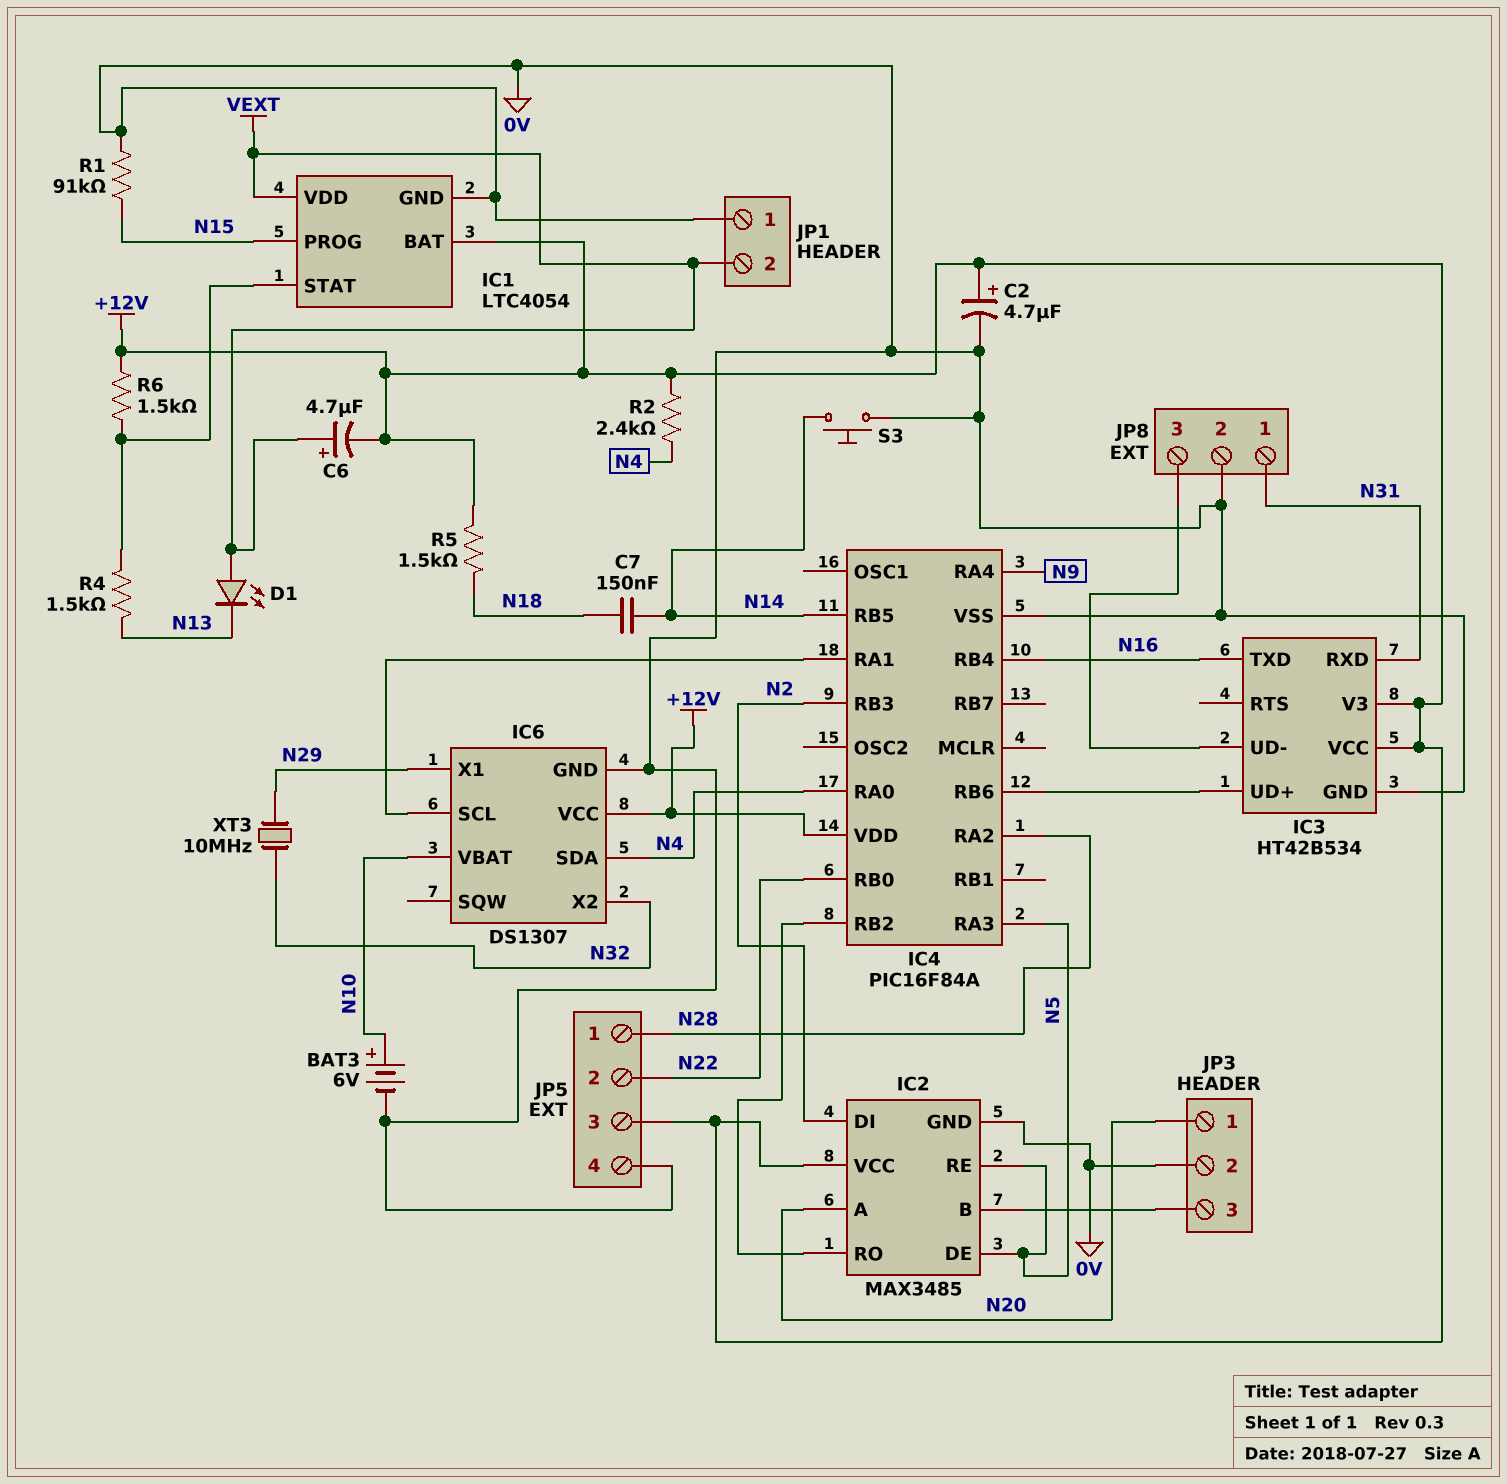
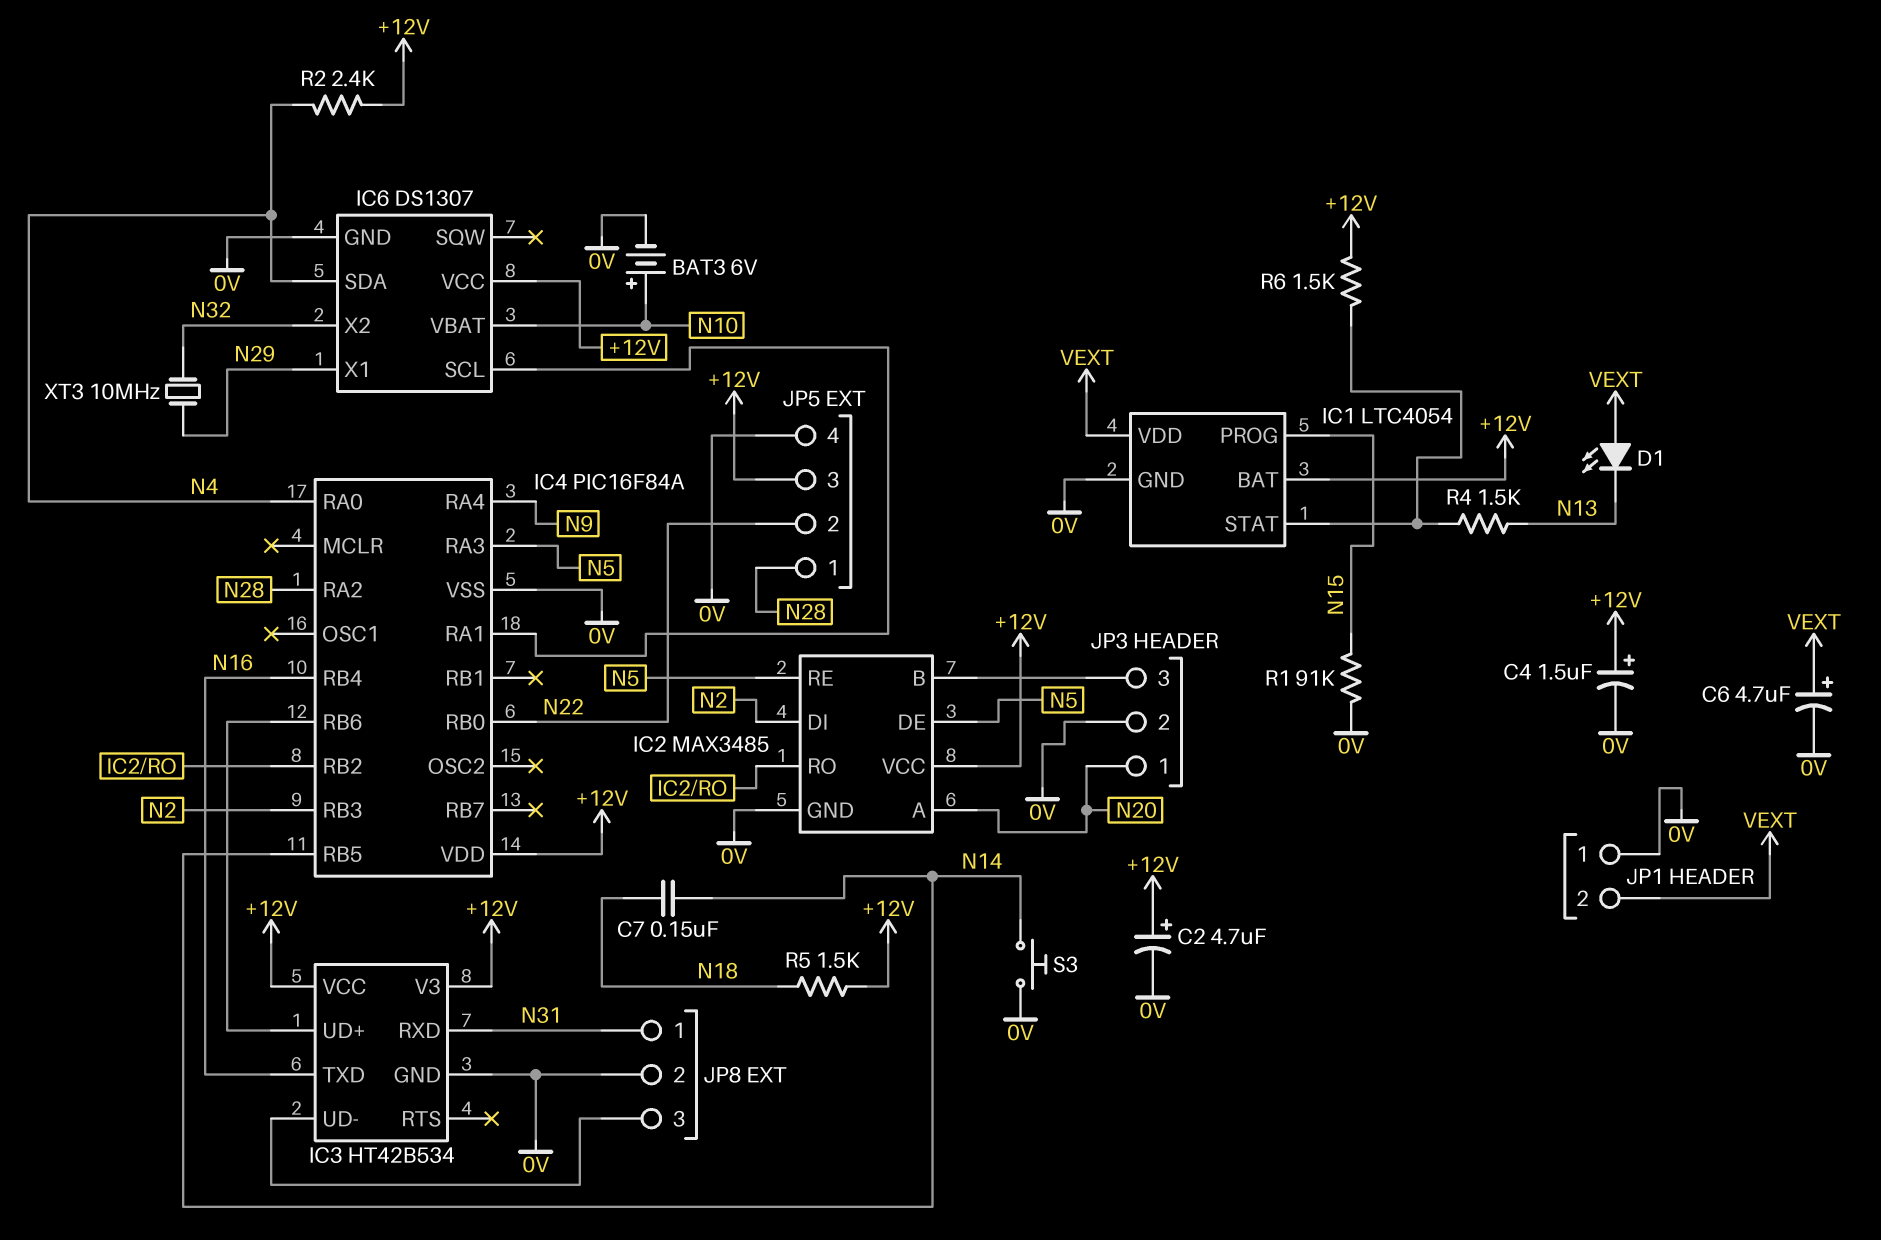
C4: none -> 1.5uF (plus +12V, minus 0V)
C6: 4.7uF (plus VEXT, minus +12V) -> 4.7uF (plus VEXT, minus 0V)

